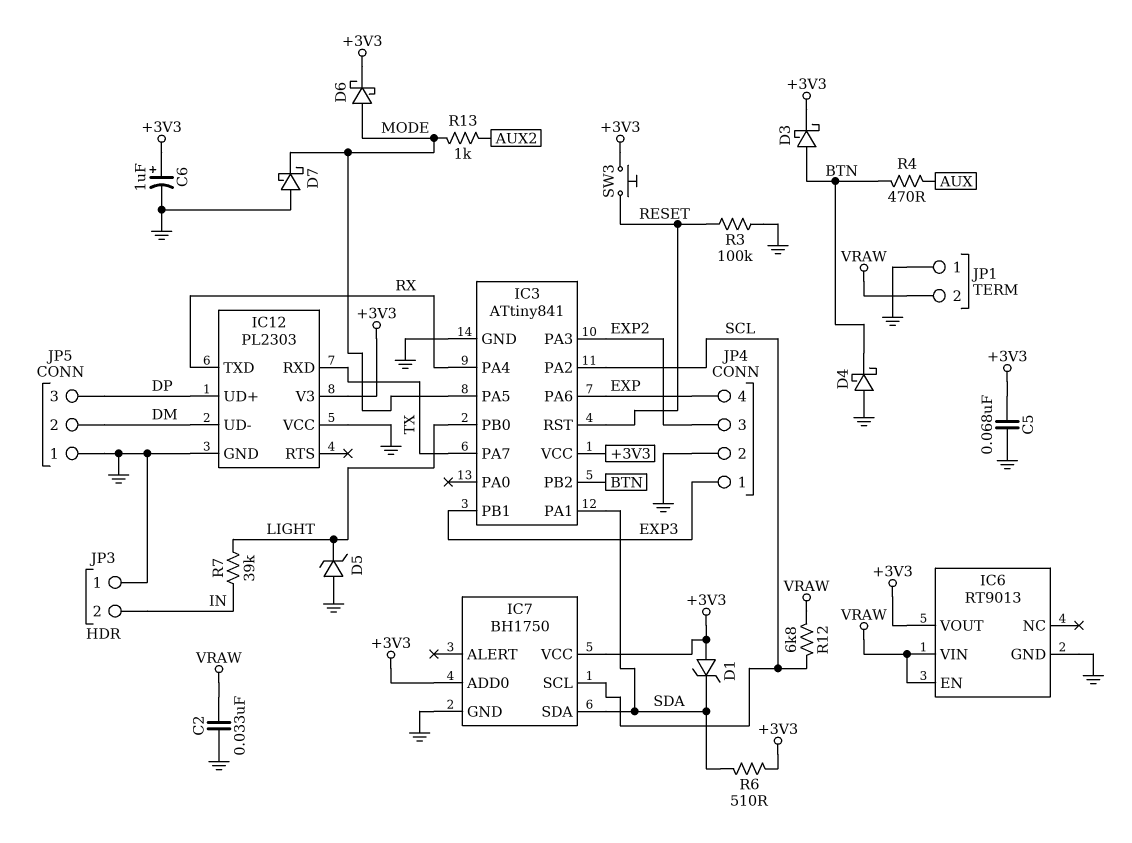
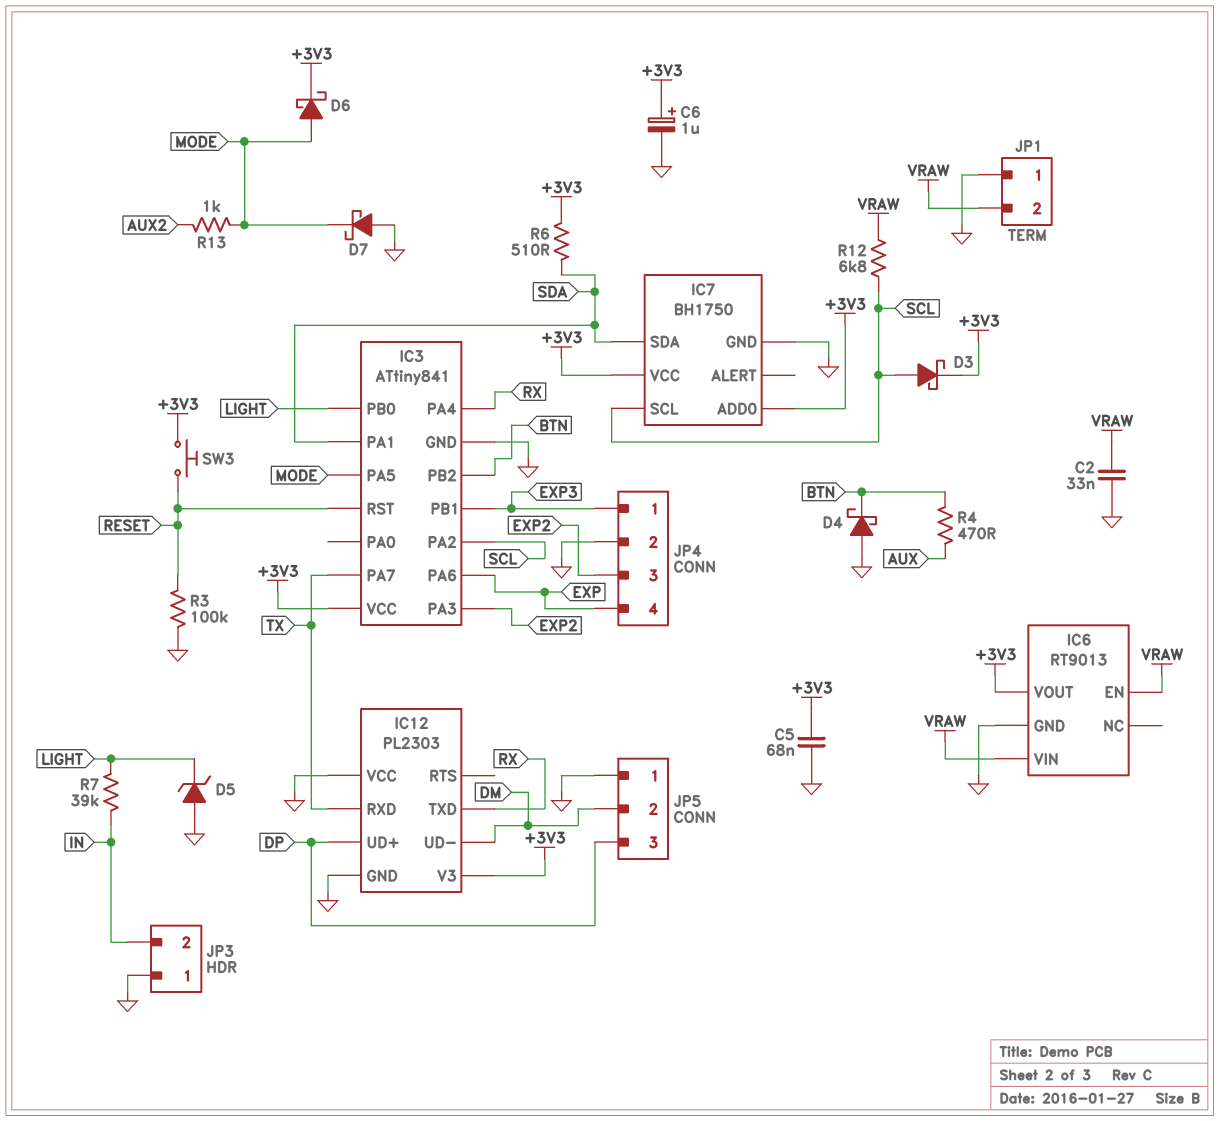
D1: zener (A +3V3, K SDA) -> none
D3: schottky (A BTN, K +3V3) -> schottky (A SCL, K +3V3)

